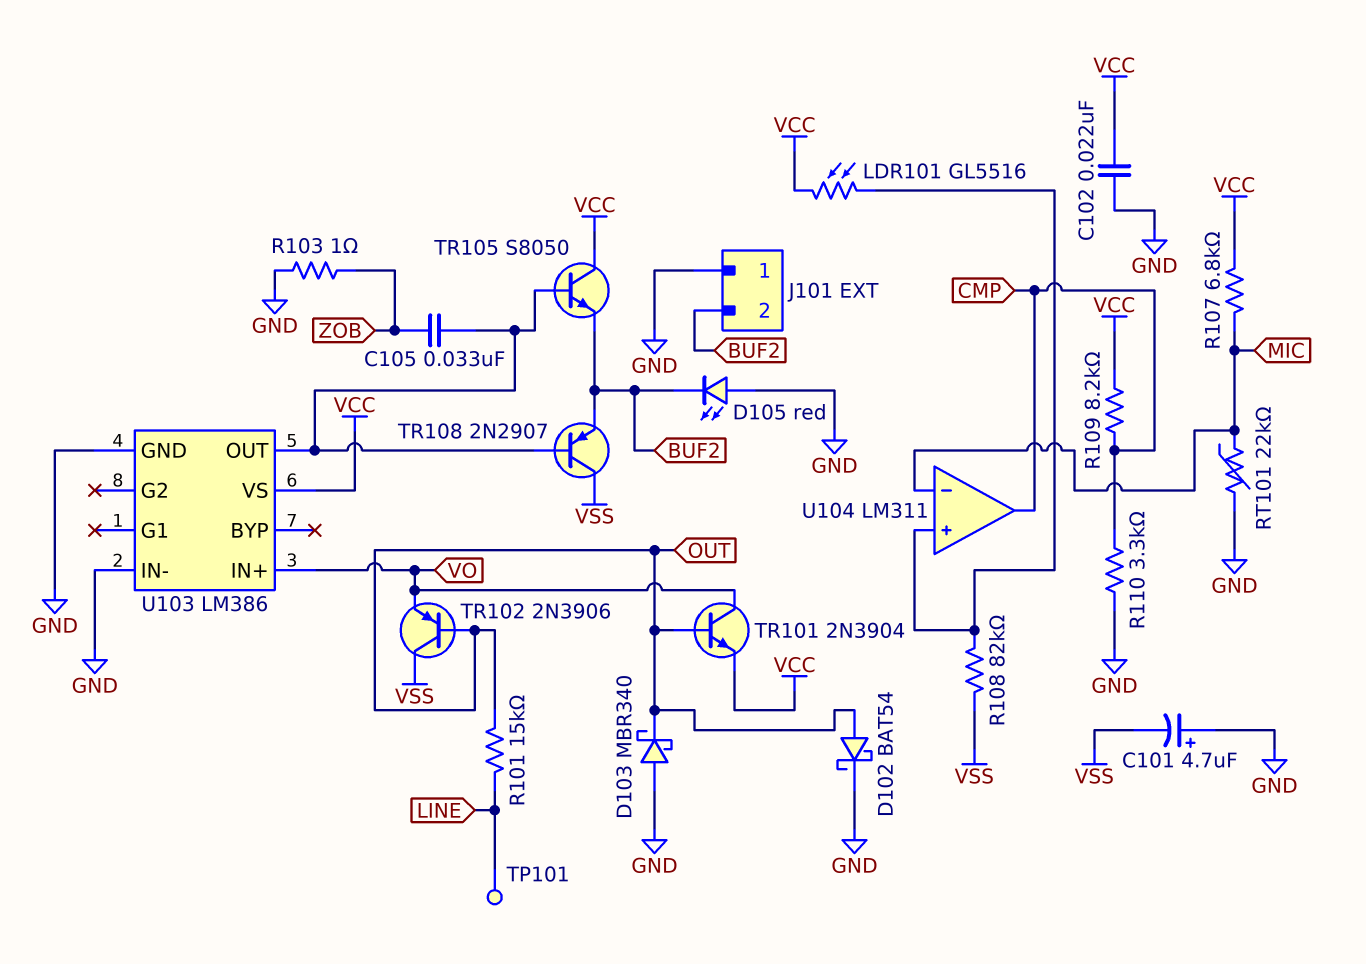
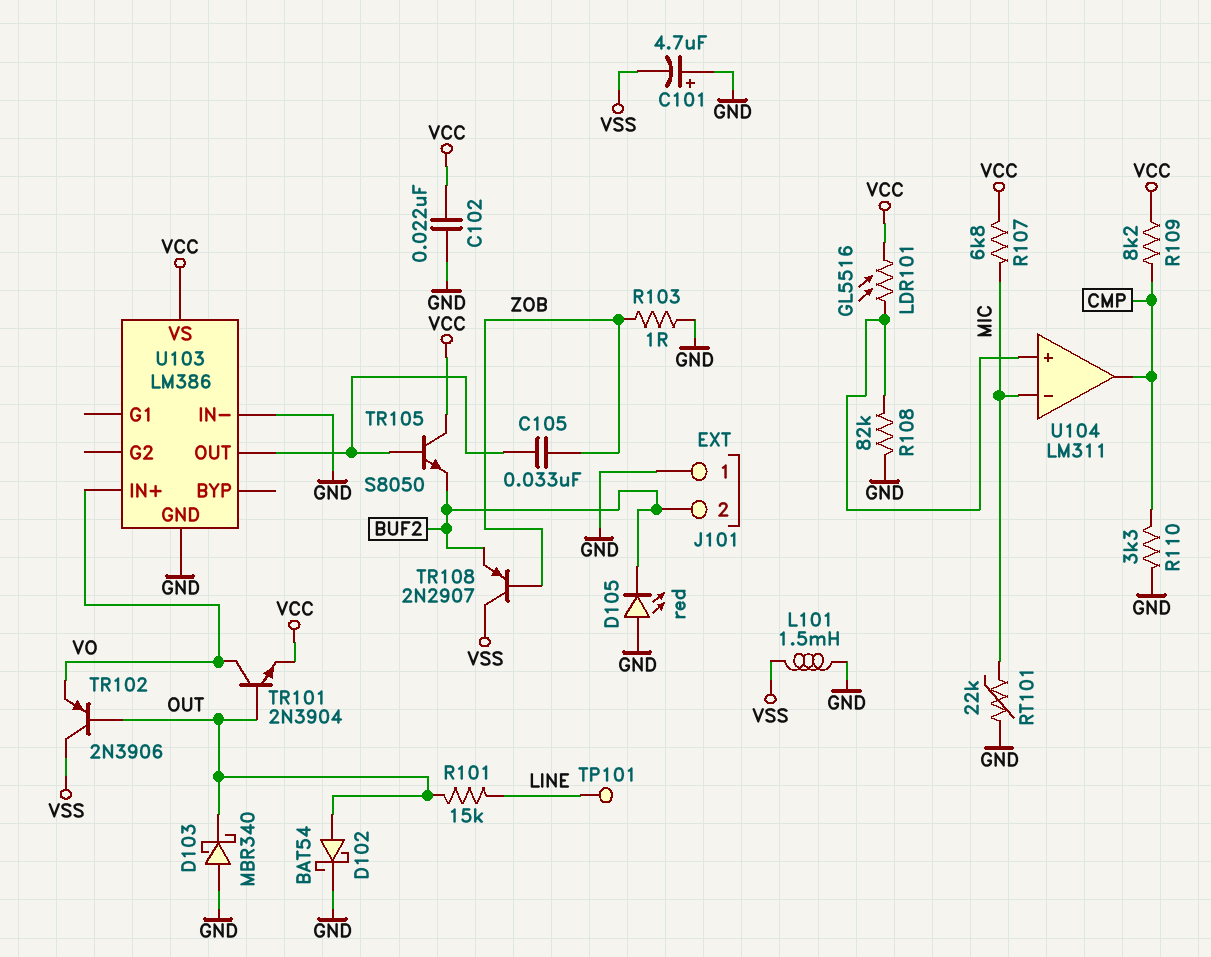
L101: none -> 1.5mH (GND, VSS)
R108: 82k (U104/in+, VSS) -> 82k (GND, U104/in+)
TR108: PNP 2N2907 (B U103/OUT, C VSS, E BUF2) -> PNP 2N2907 (B ZOB, C VSS, E BUF2)

